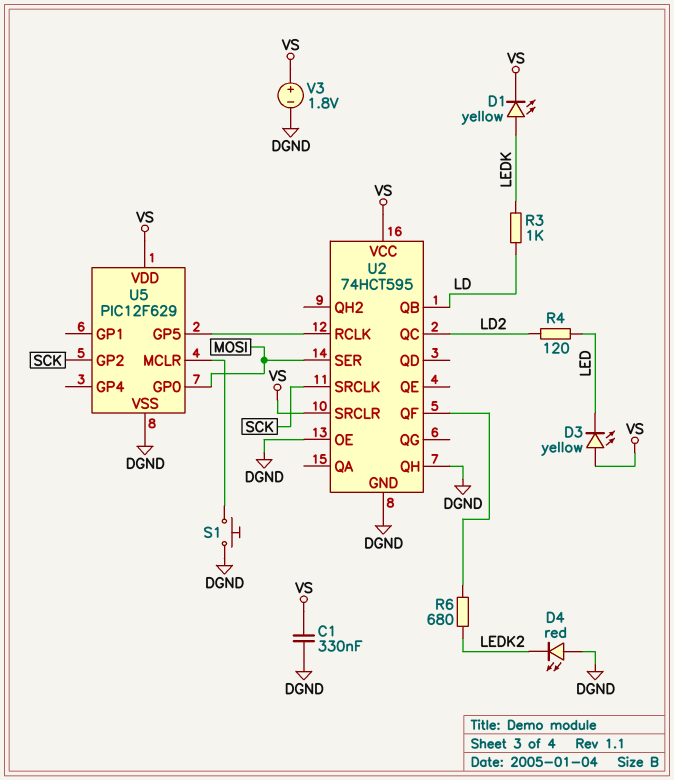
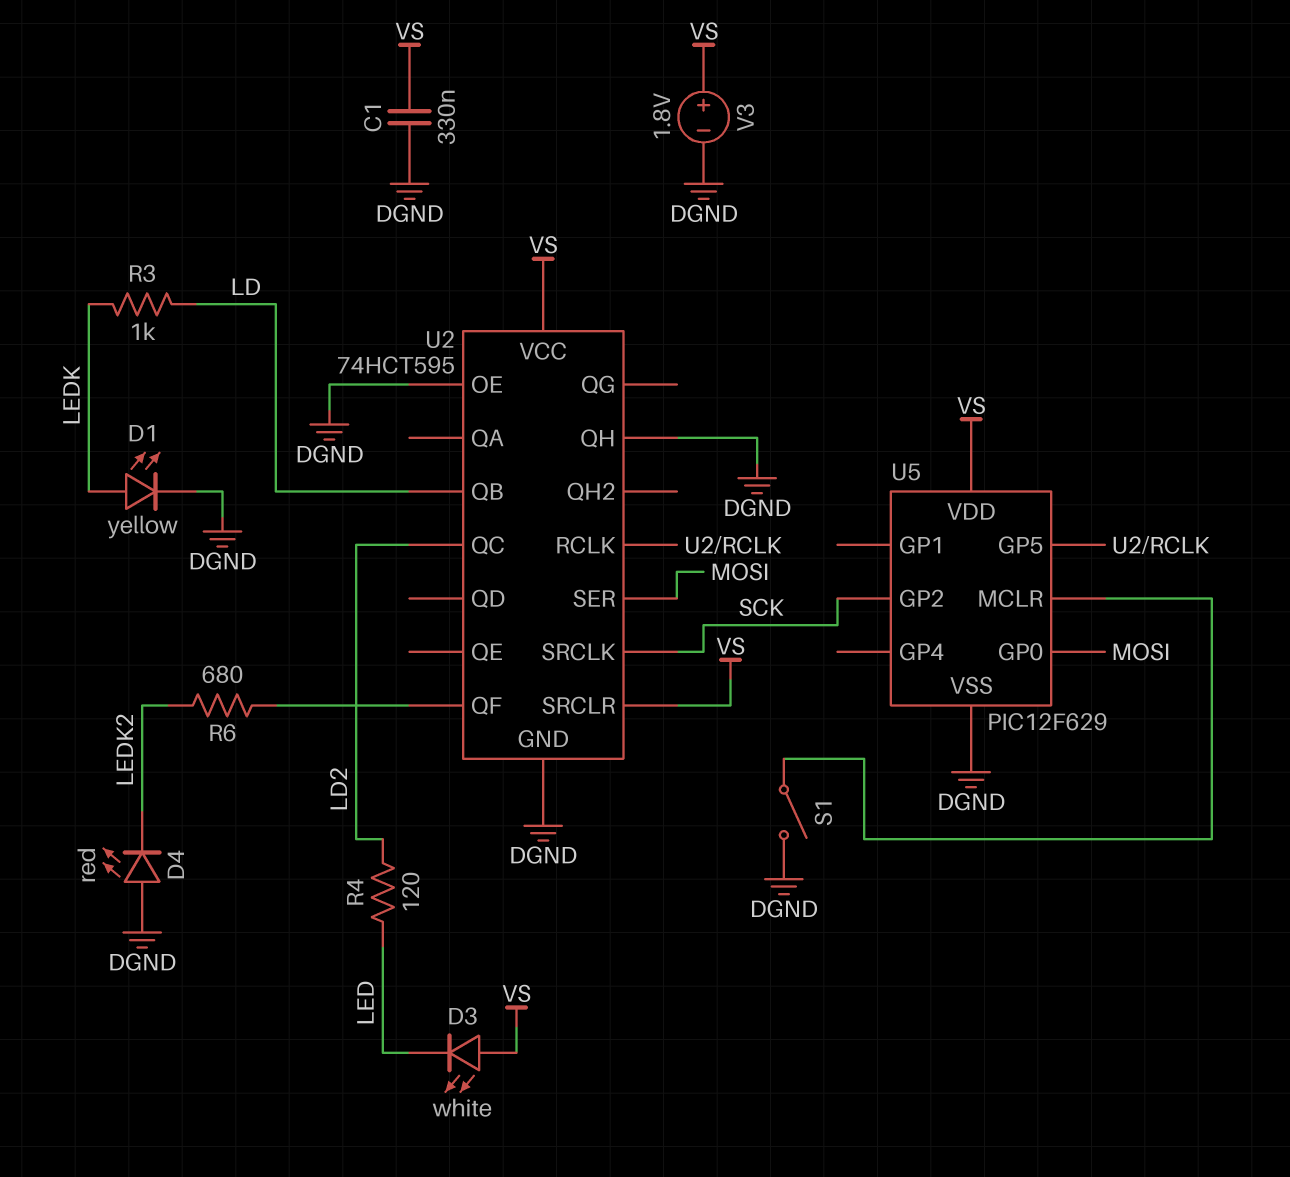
D1: LED yellow (A LEDK, K VS) -> LED yellow (A LEDK, K DGND)
D3: LED yellow (A VS, K LED) -> LED white (A VS, K LED)
S1: button (DGND, U5/MCLR) -> switch (DGND, U5/MCLR)

